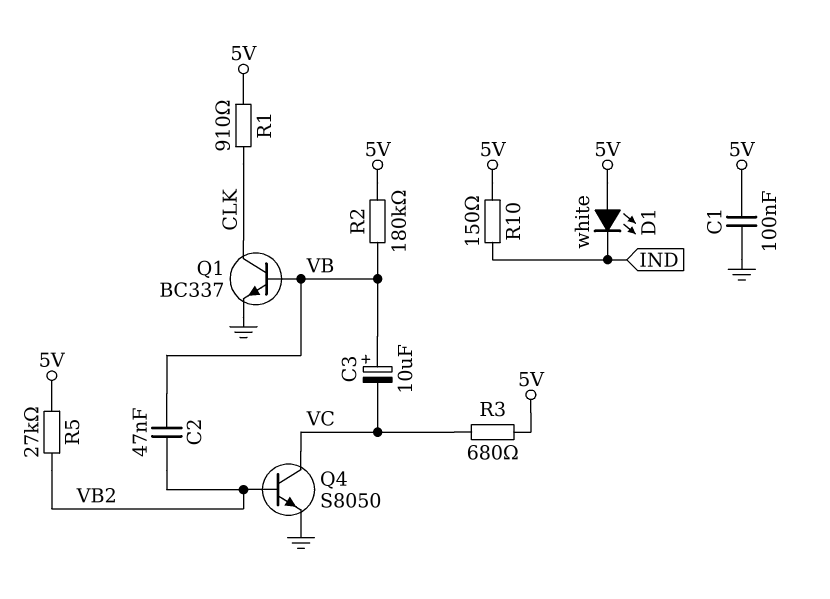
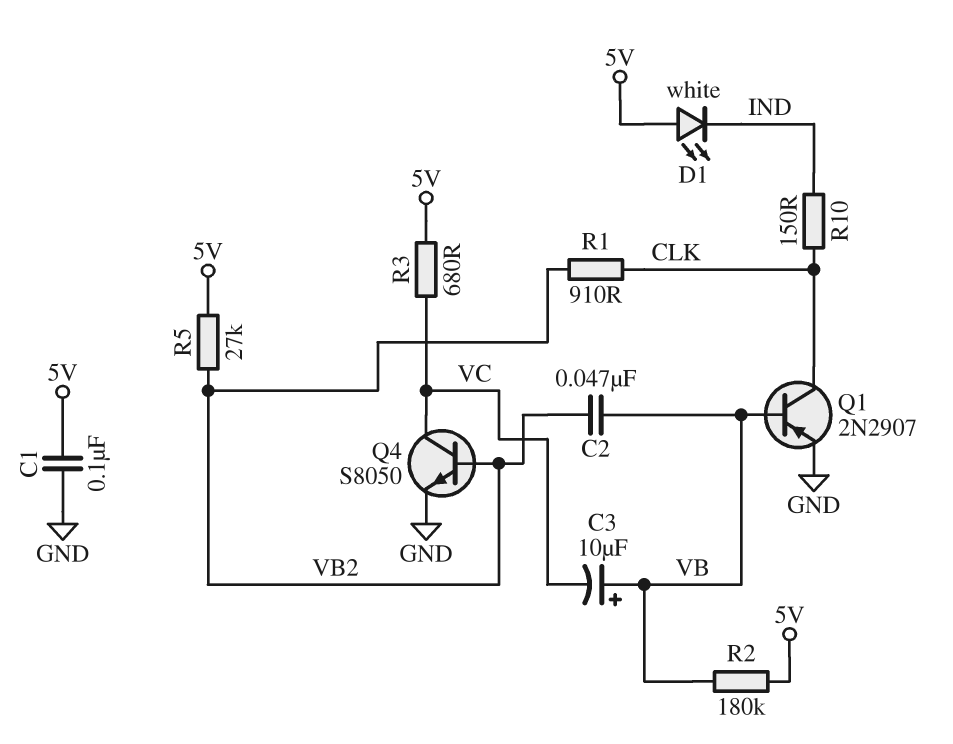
Q1: NPN BC337 (B VB, C CLK, E GND) -> PNP 2N2907 (B VB, C CLK, E GND)
R1: 910 (5V, CLK) -> 910 (CLK, VB2)
R10: 150 (5V, IND) -> 150 (CLK, IND)

